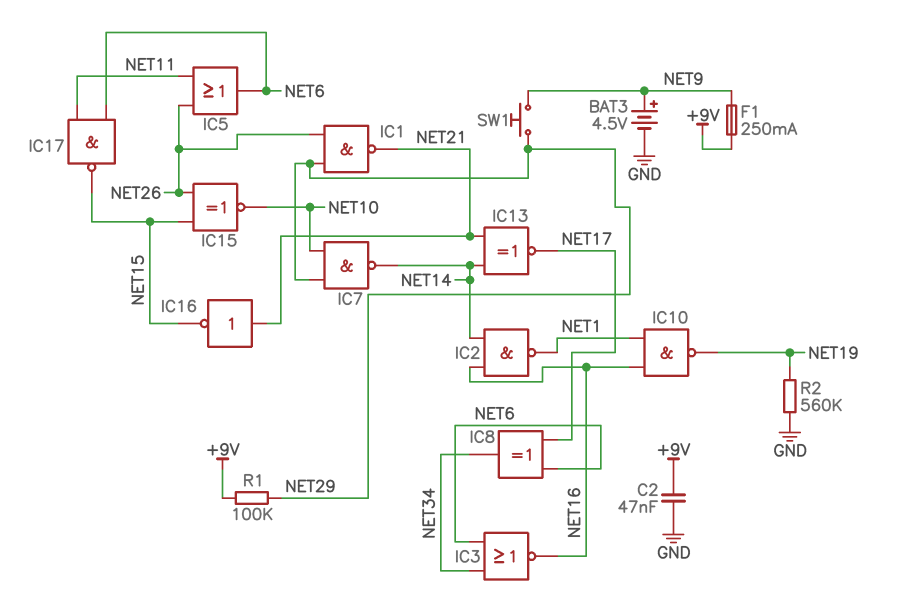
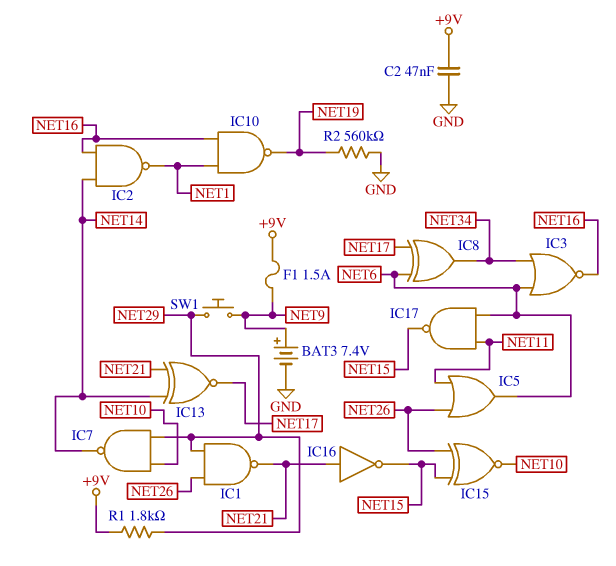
BAT3: 4.5V (plus NET9, minus GND) -> 7.4V (plus NET9, minus GND)
F1: 250mA (+9V, NET9) -> 1.5A (+9V, NET9)
R1: 100k (+9V, NET29) -> 1.8k (+9V, NET29)

